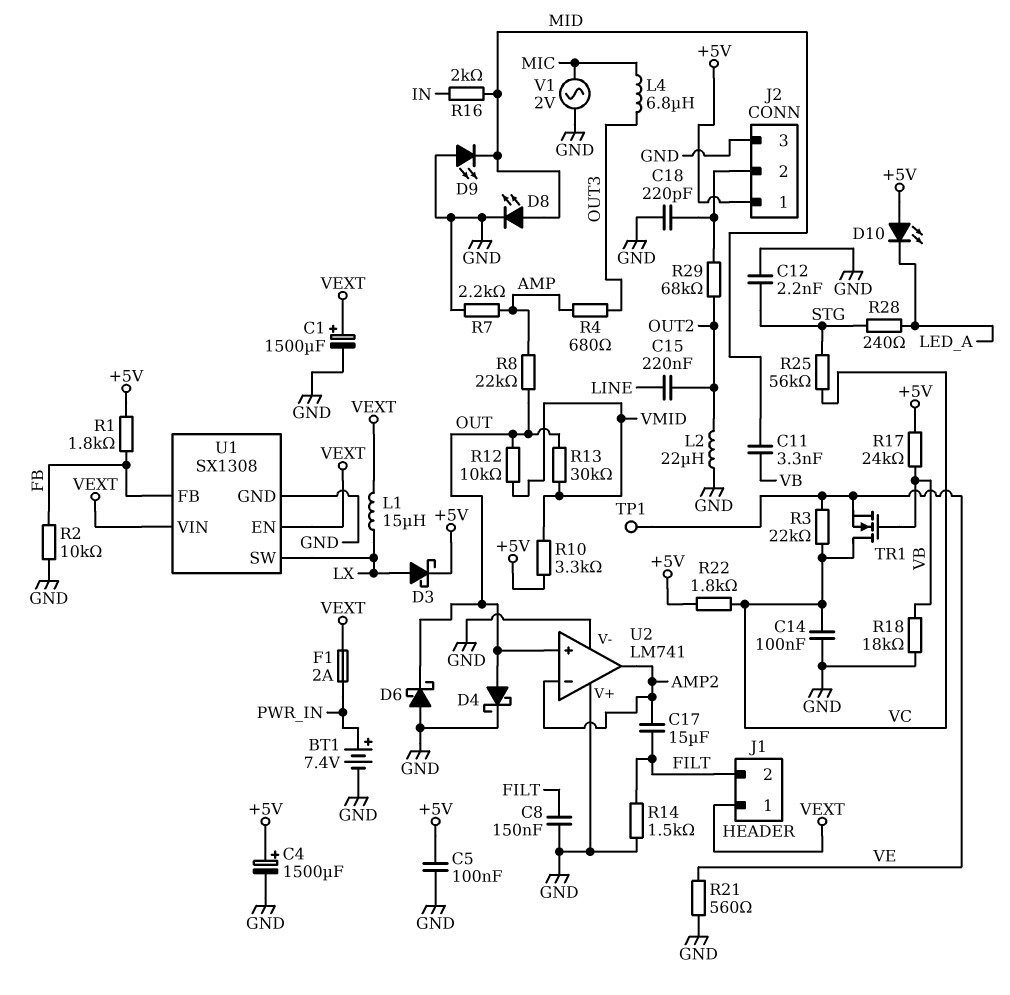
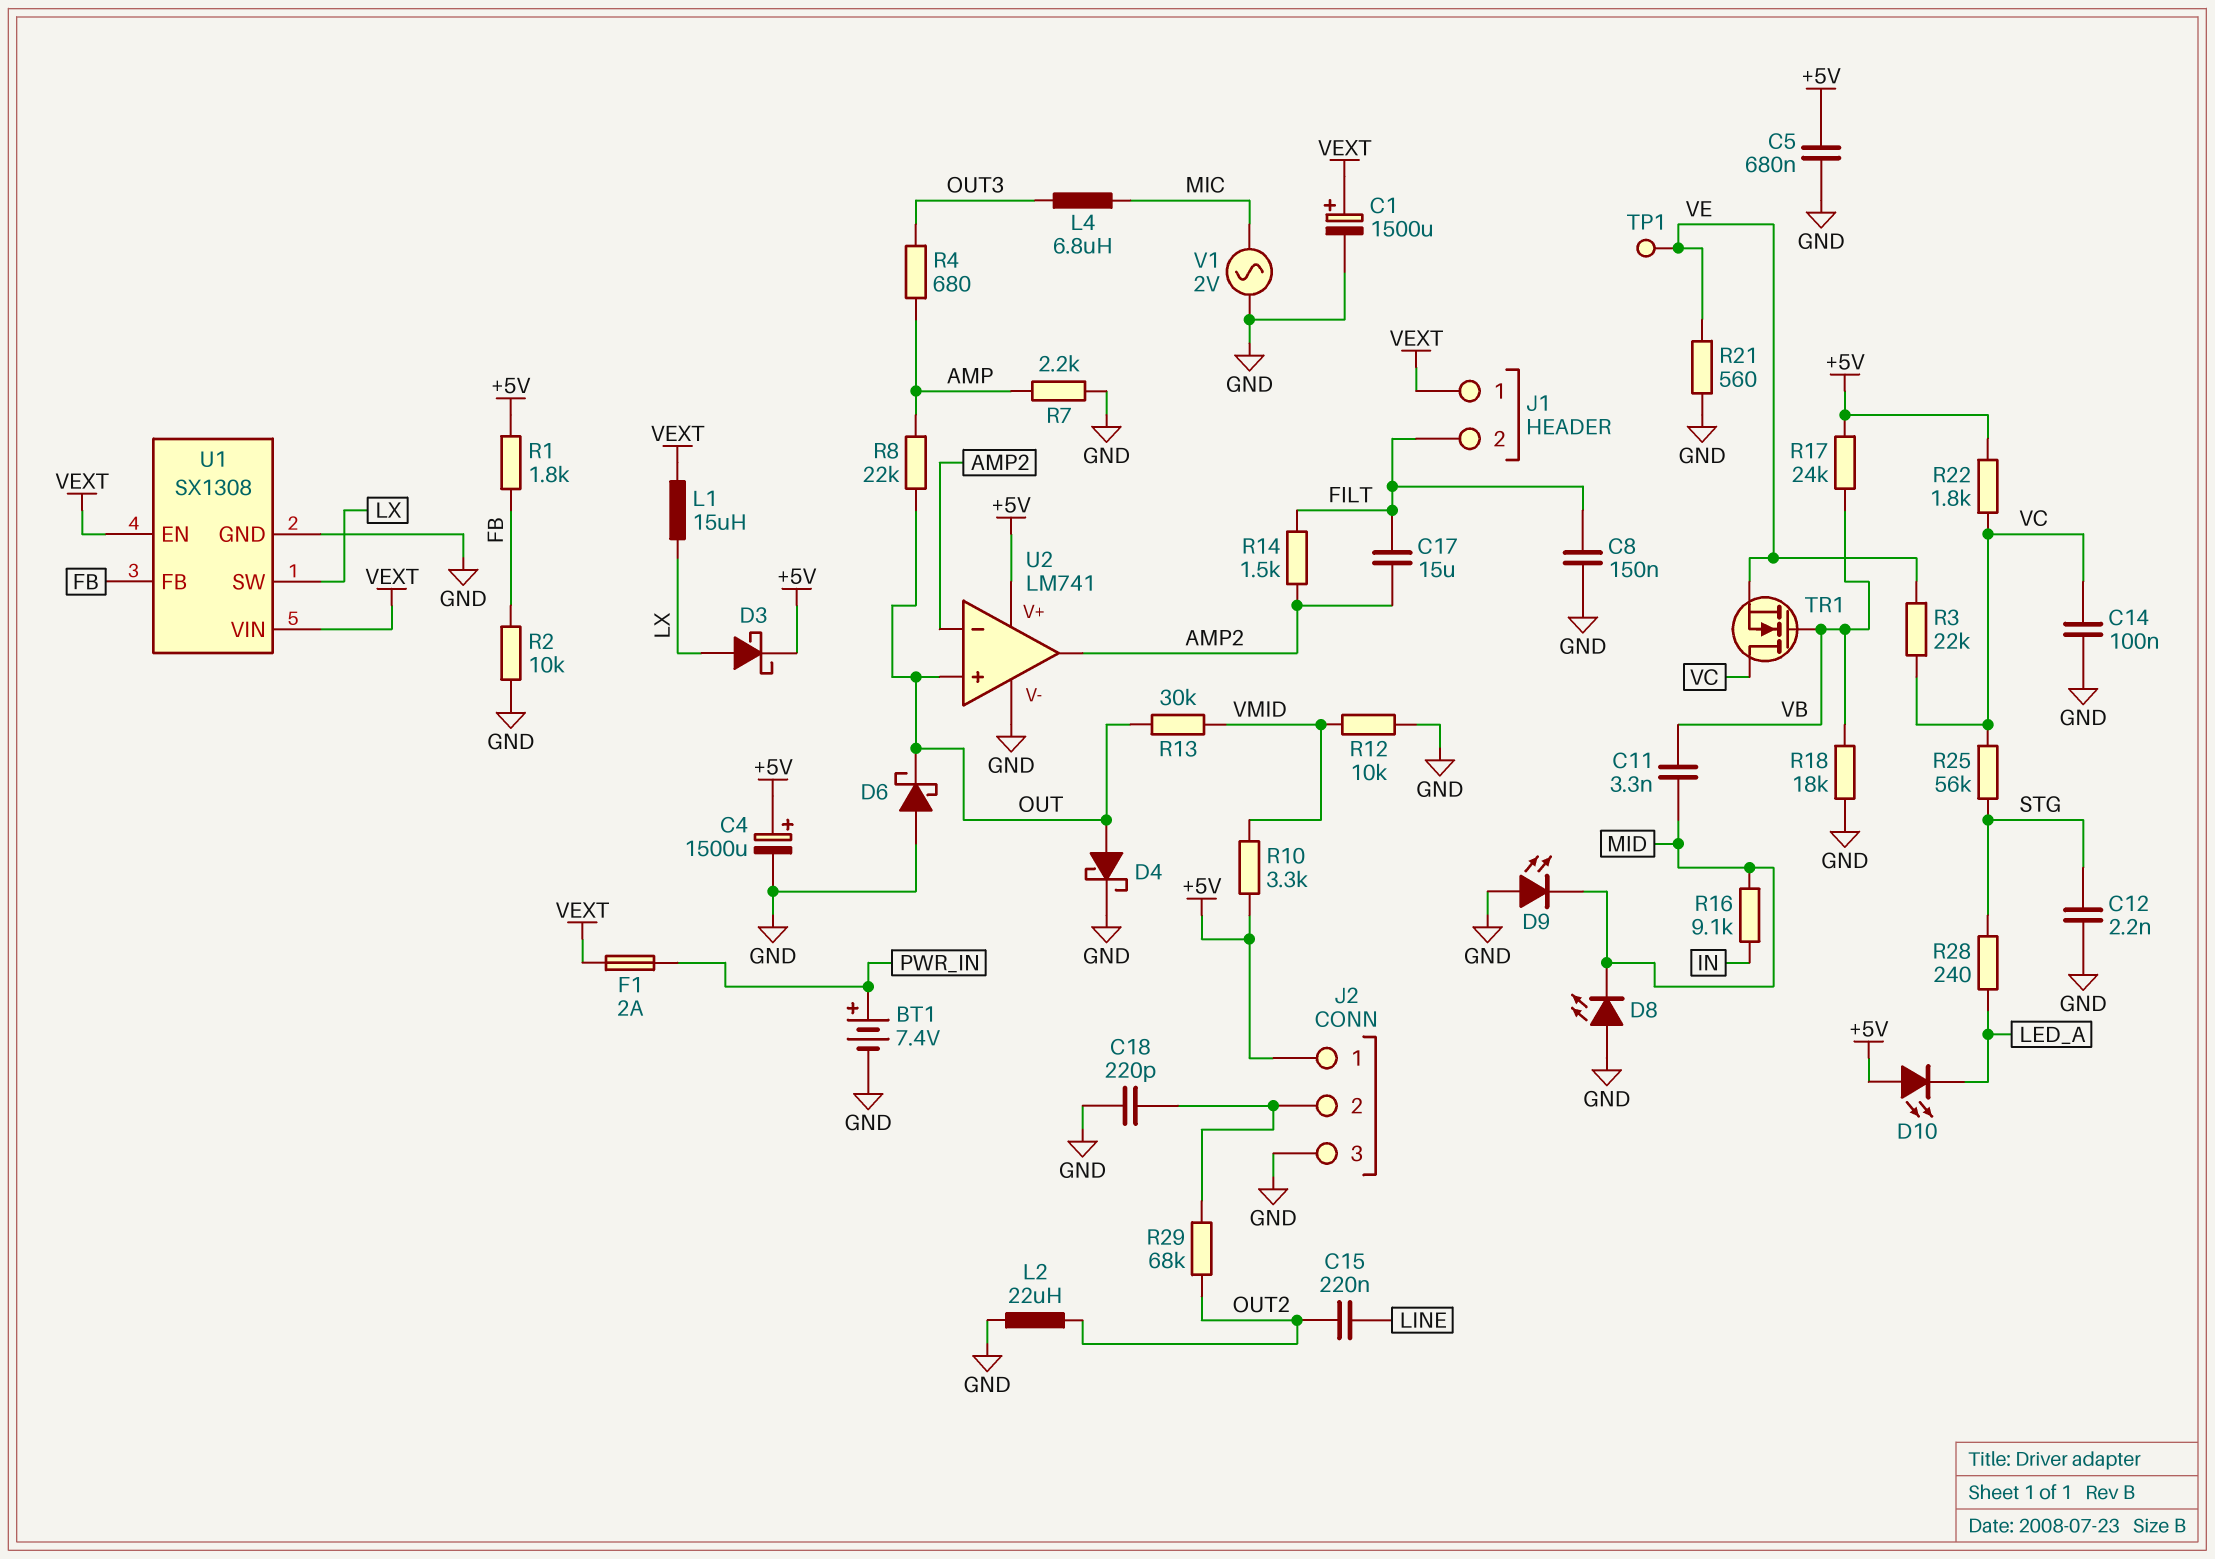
C5: 100nF (+5V, GND) -> 680nF (+5V, GND)
D8: LED (A MID, K GND) -> LED (A GND, K MID)
R12: 10k (OUT, VMID) -> 10k (GND, VMID)
R14: 1.5k (FILT, GND) -> 1.5k (AMP2, FILT)
R16: 2k (IN, MID) -> 9.1k (IN, MID)
U2 pin V+: GND -> +5V

